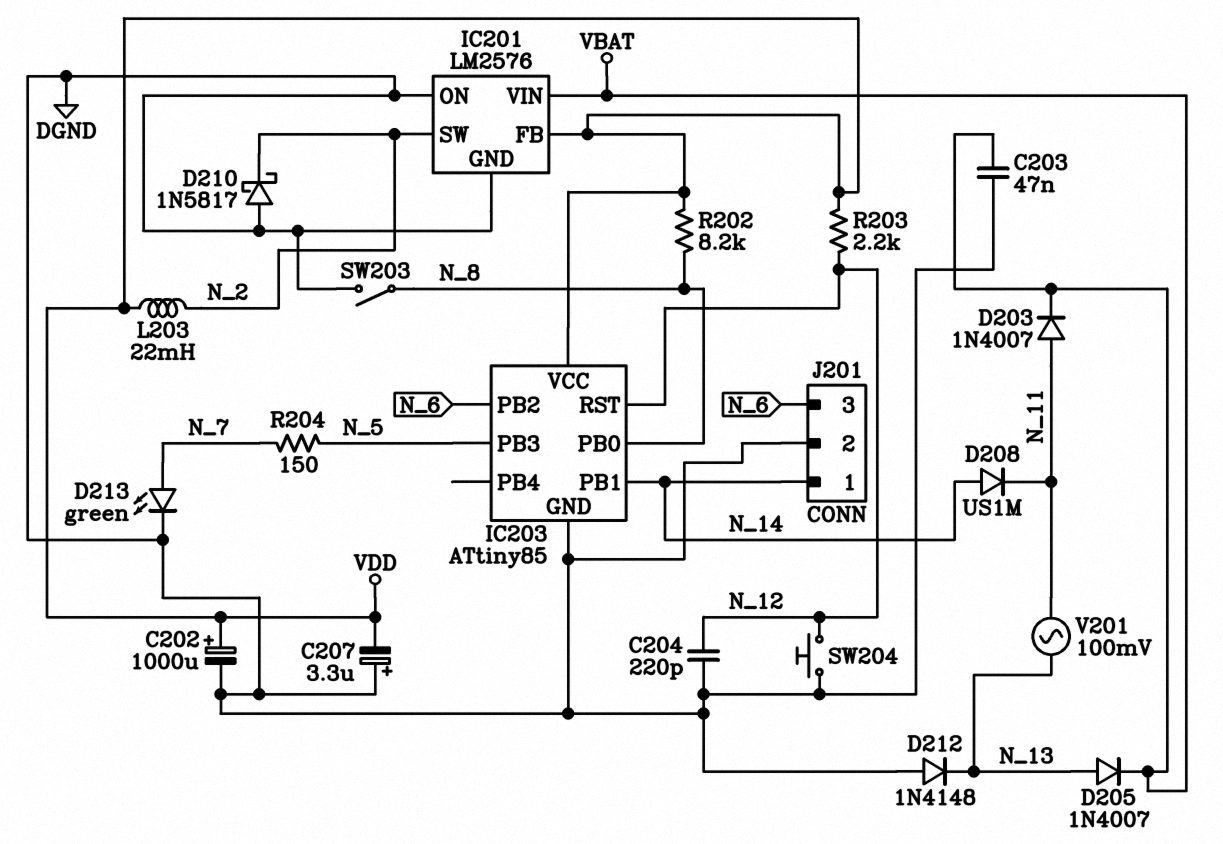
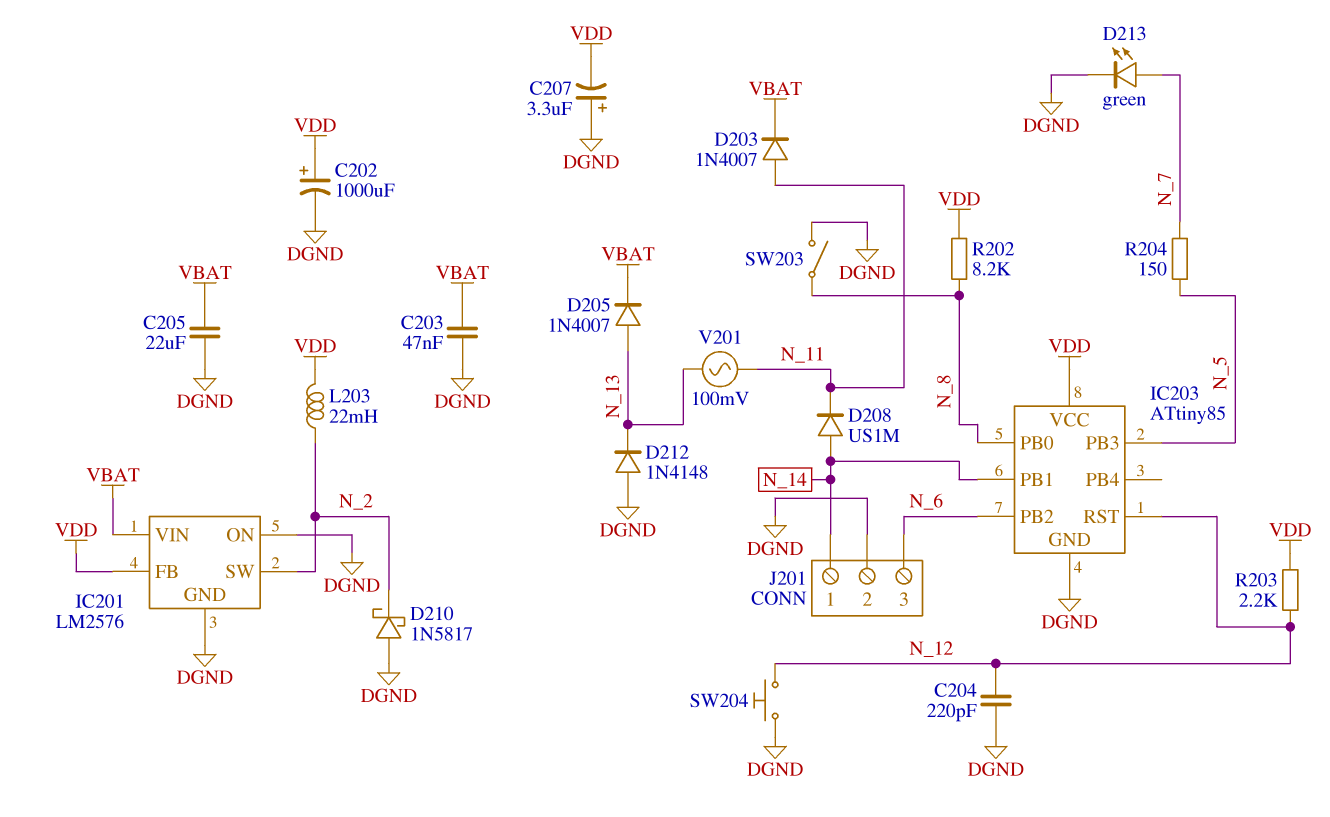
C205: none -> 22uF (DGND, VBAT)

